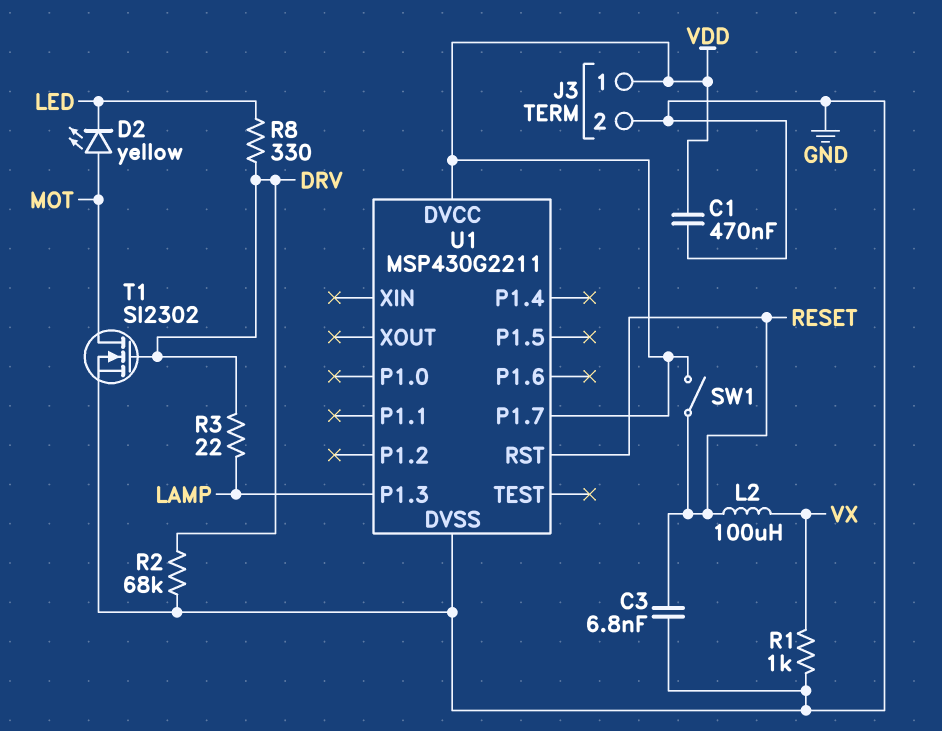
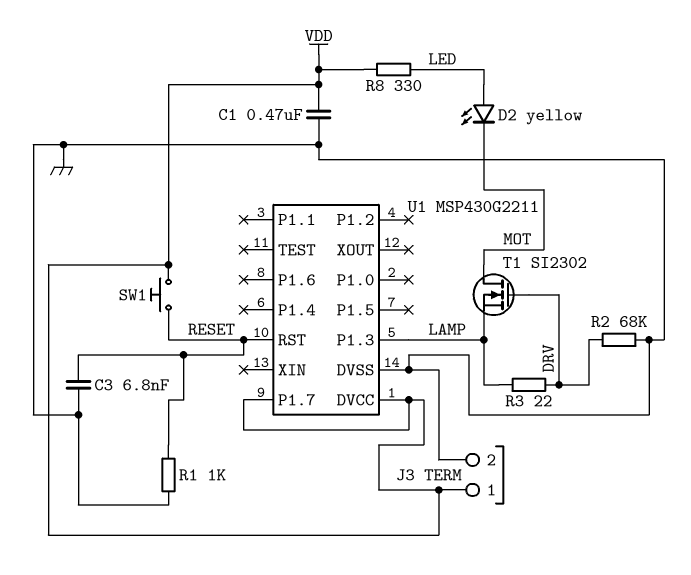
D2: LED yellow (A MOT, K LED) -> LED yellow (A LED, K MOT)
L2: 100uH (RESET, VX) -> none
R1: 1k (GND, VX) -> 1k (GND, RESET)
R8: 330 (DRV, LED) -> 330 (LED, VDD)
SW1: switch (RESET, VDD) -> button (RESET, VDD)
T1: NMOS SI2302 (G DRV, D MOT, S GND) -> NMOS SI2302 (G DRV, D MOT, S LAMP)

